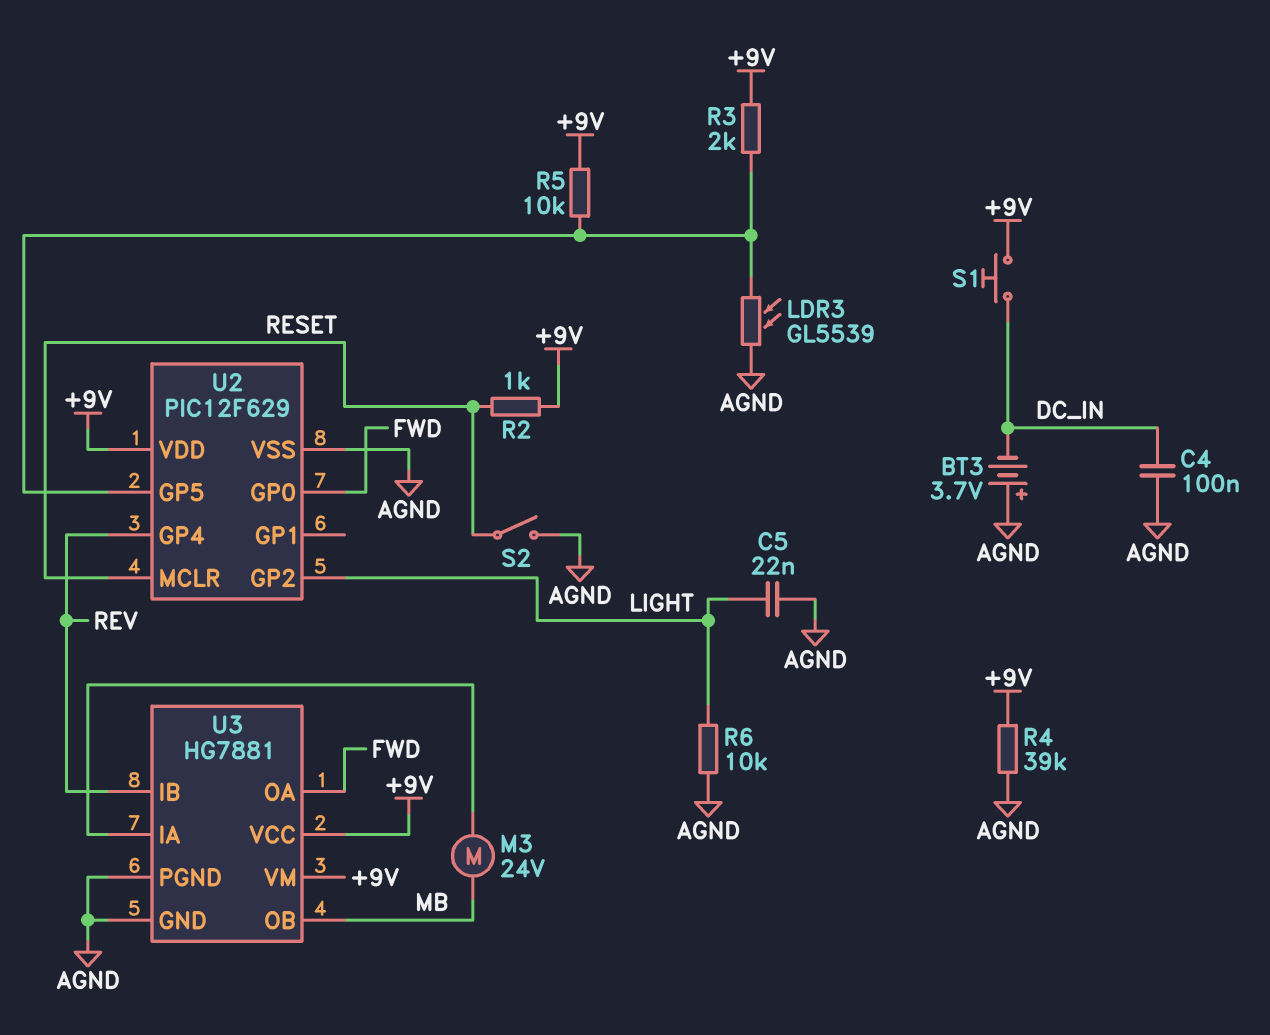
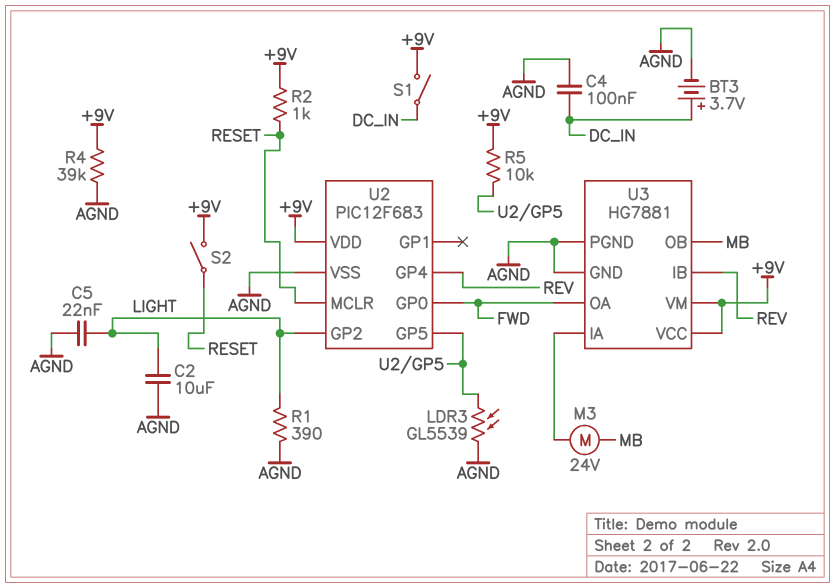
BT3: 3.7V (plus AGND, minus DC_IN) -> 3.7V (plus DC_IN, minus AGND)
C2: none -> 10uF (AGND, LIGHT)
R1: none -> 390 (AGND, LIGHT)
R3: 2k (+9V, U2/GP5) -> none
R6: 10k (AGND, LIGHT) -> none
S1: button (+9V, DC_IN) -> switch (+9V, DC_IN)
S2: switch (AGND, RESET) -> switch (+9V, RESET)
U2: PIC12F629 -> PIC12F683

